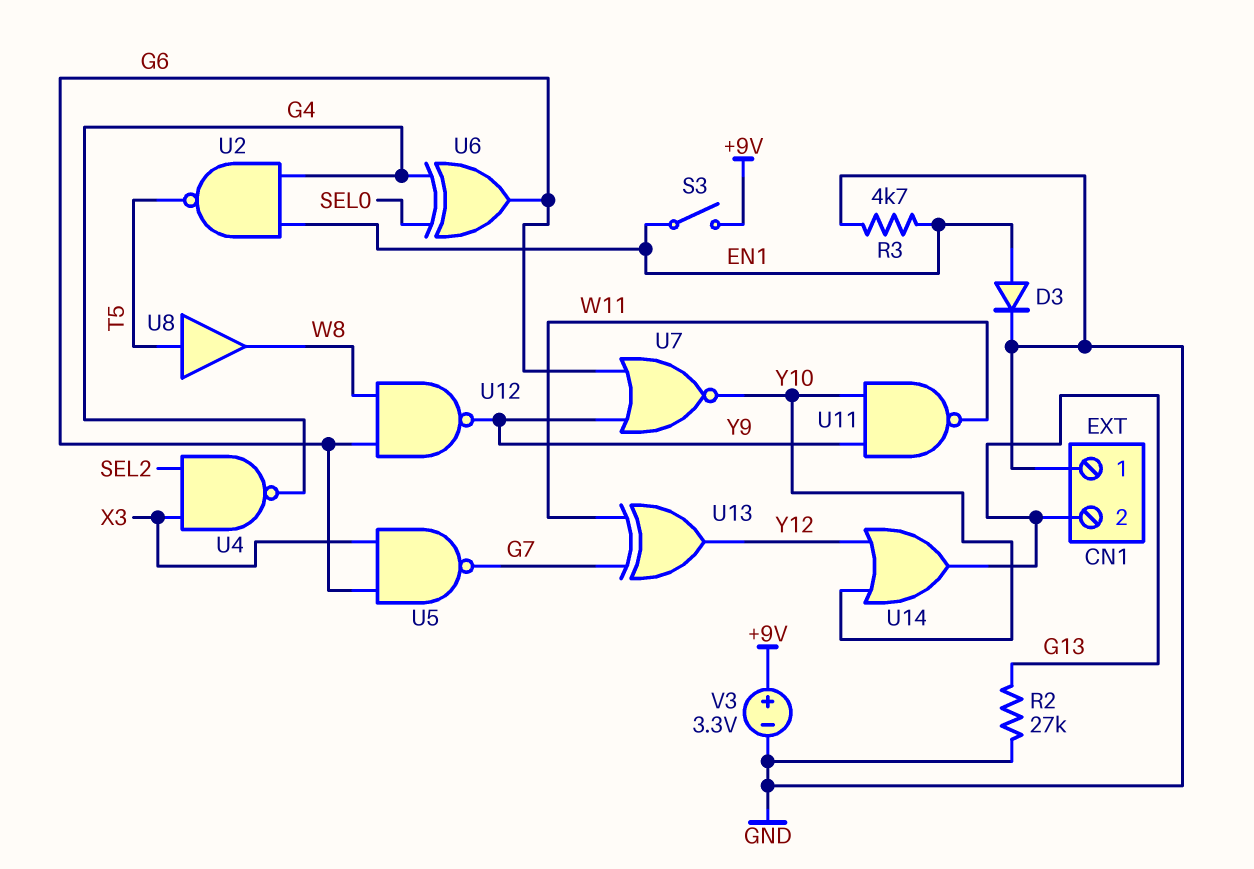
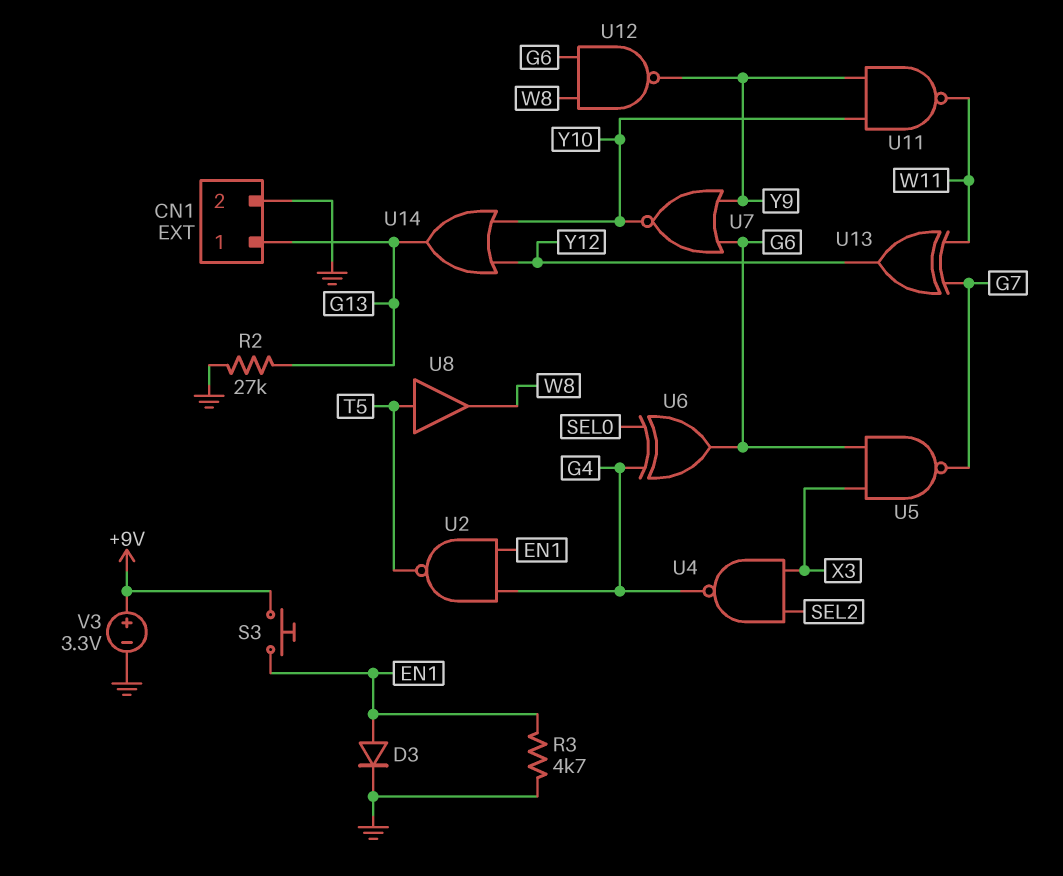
CN1 pin 1: GND -> G13
CN1 pin 2: G13 -> GND
S3: switch (+9V, EN1) -> button (+9V, EN1)

